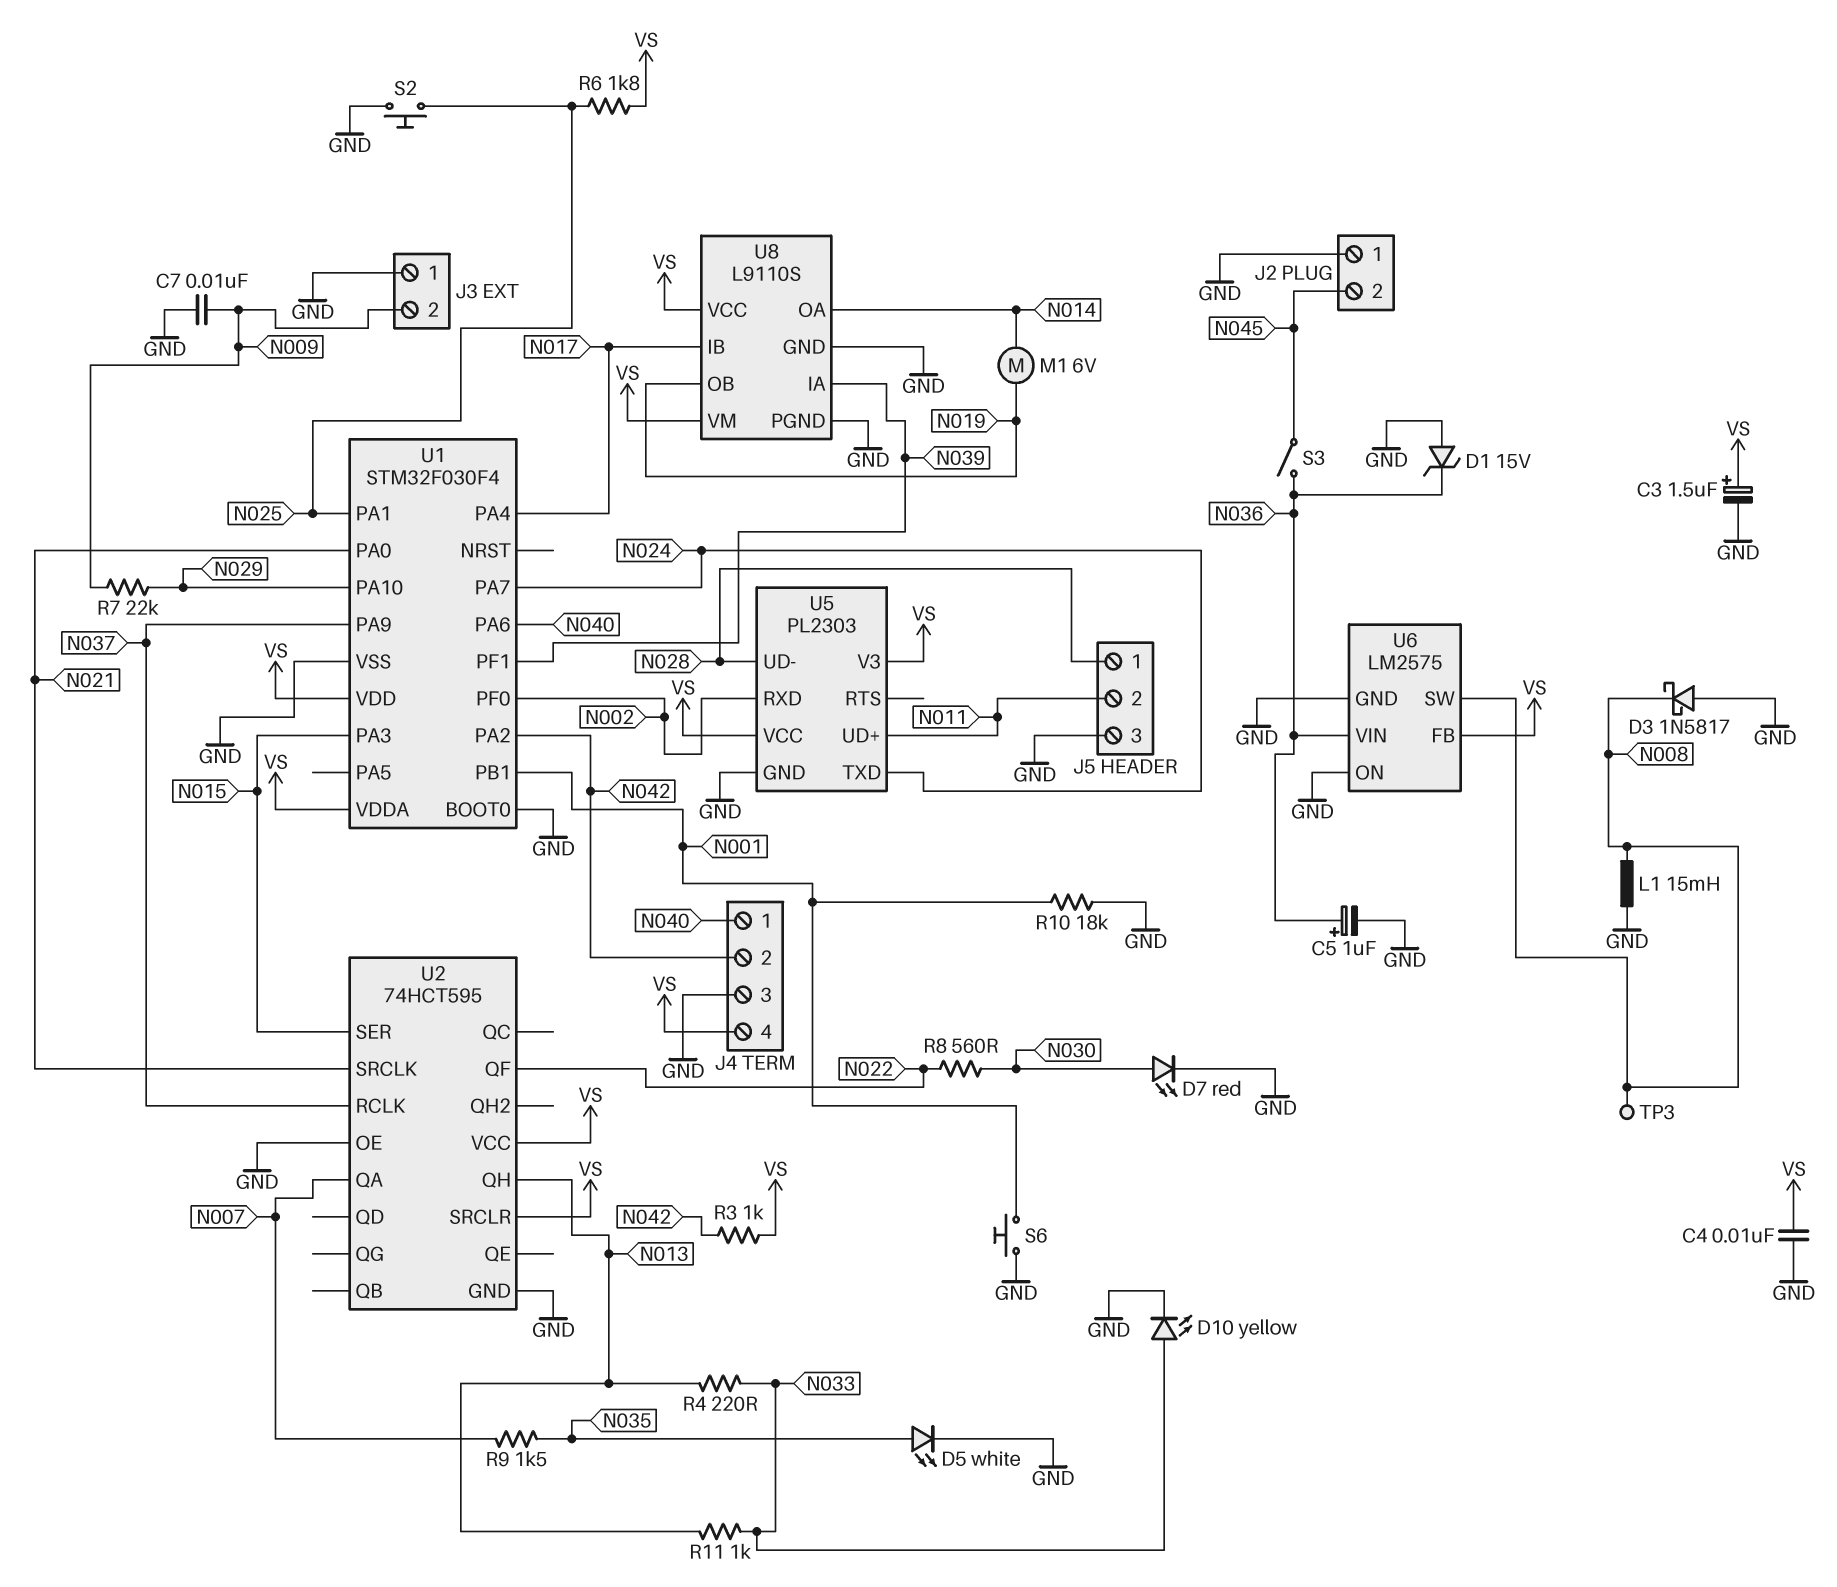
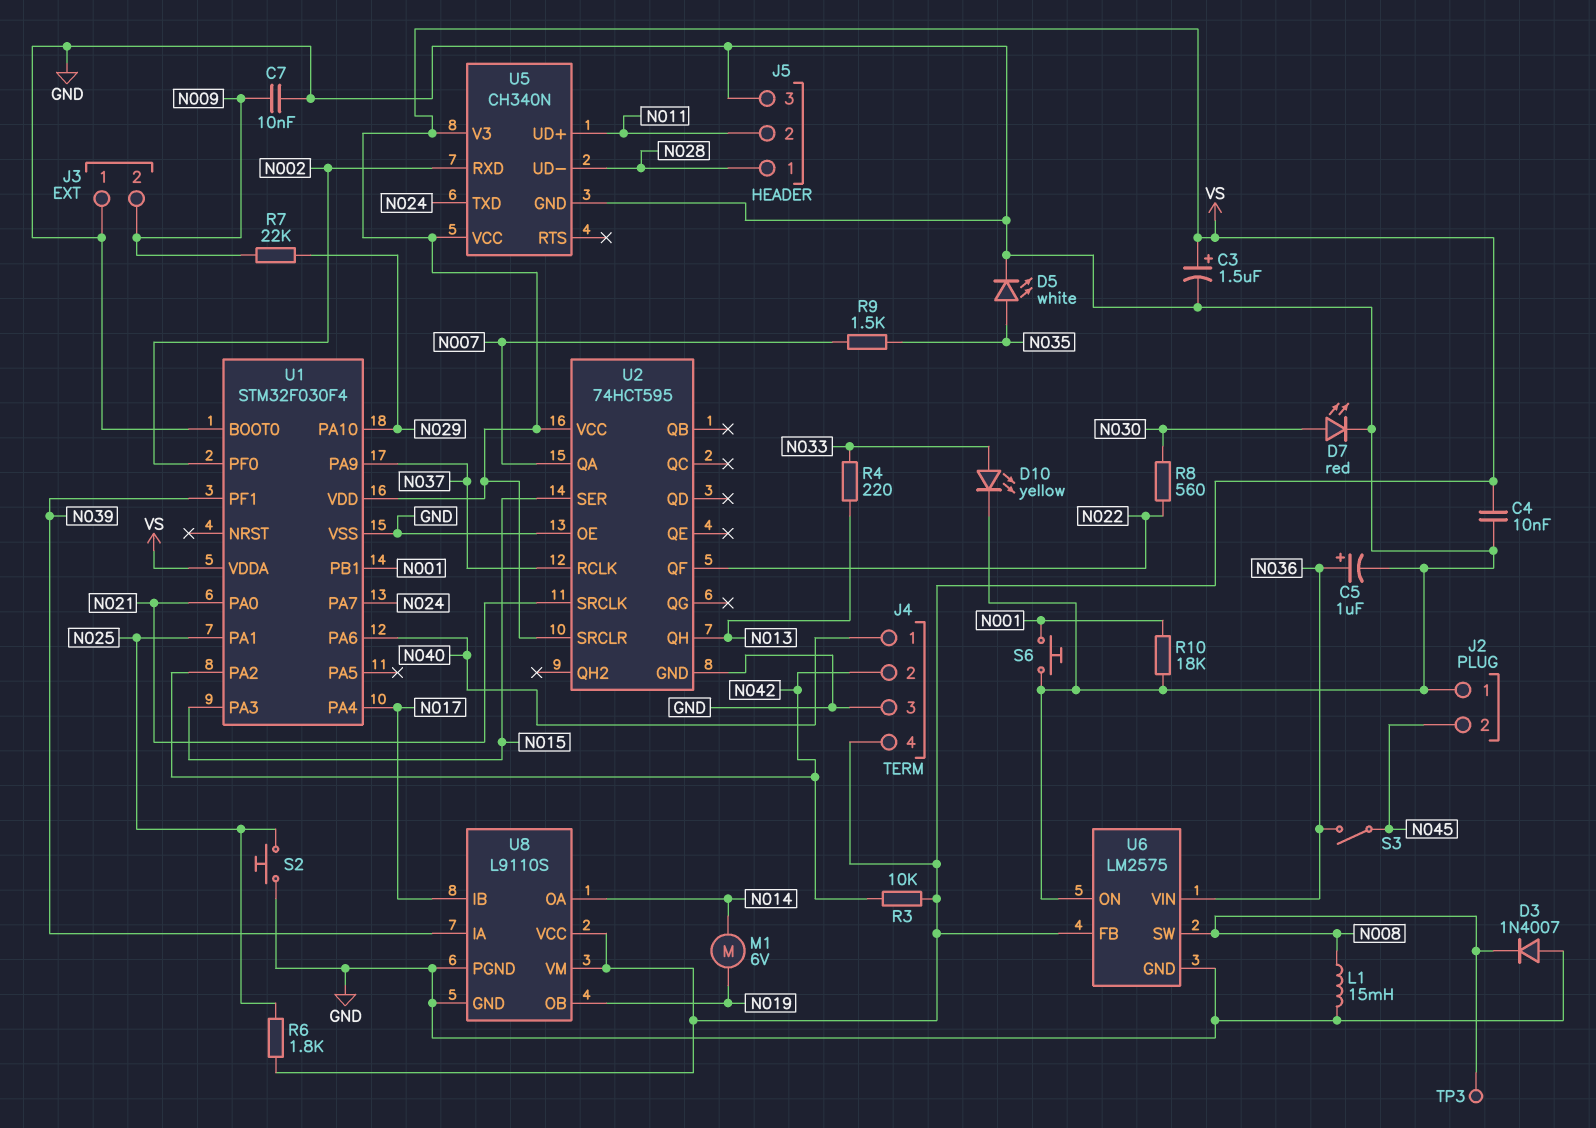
D1: zener 15V (A GND, K N036) -> none
D3: schottky 1N5817 (A GND, K N008) -> diode 1N4007 (A GND, K N008)
R3: 1k (N042, VS) -> 10k (N042, VS)
R11: 1k (N013, N033) -> none
U5: PL2303 -> CH340N

